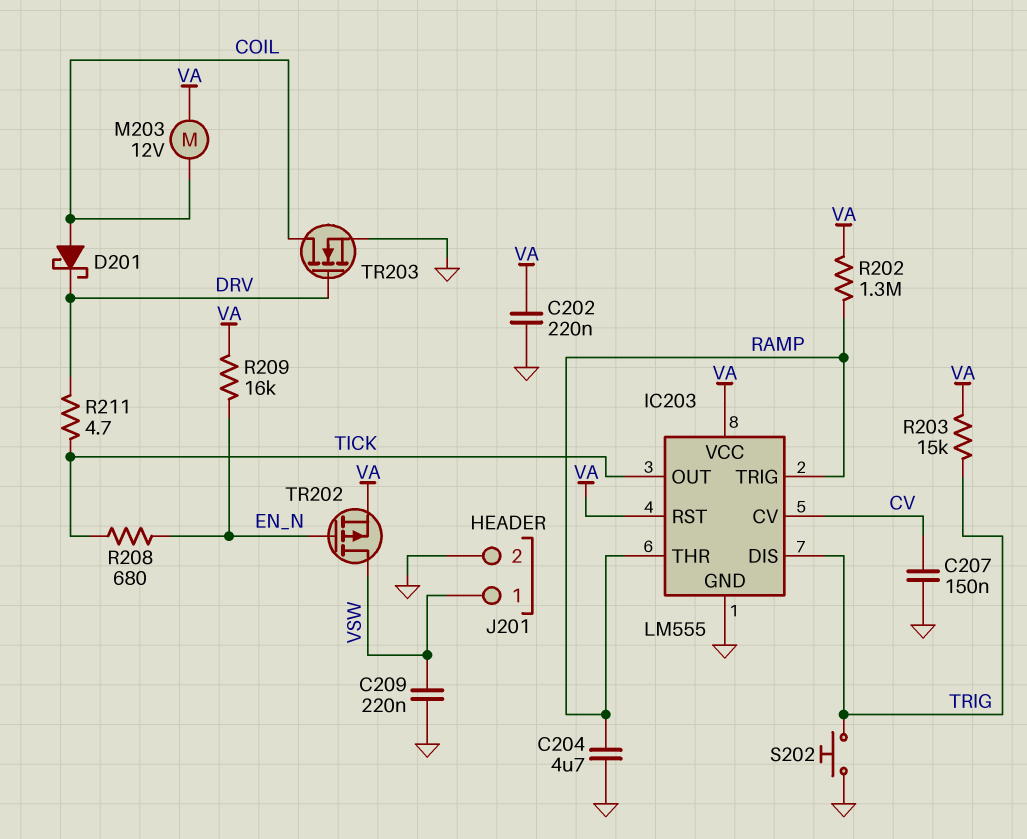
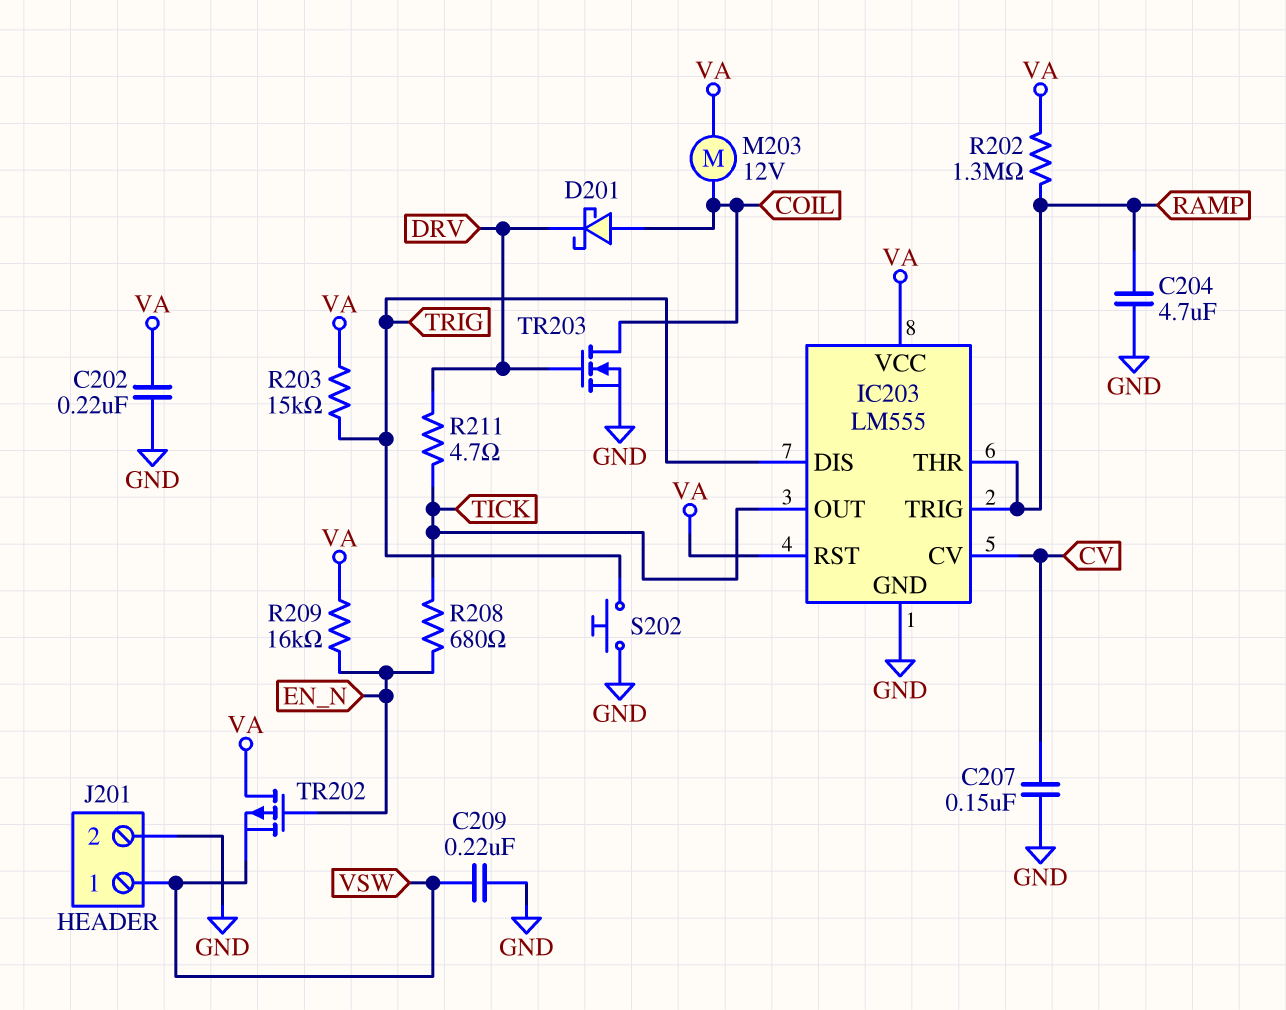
TR202: PMOS (G EN_N, D VSW, S VA) -> PMOS (G EN_N, D VA, S VSW)

